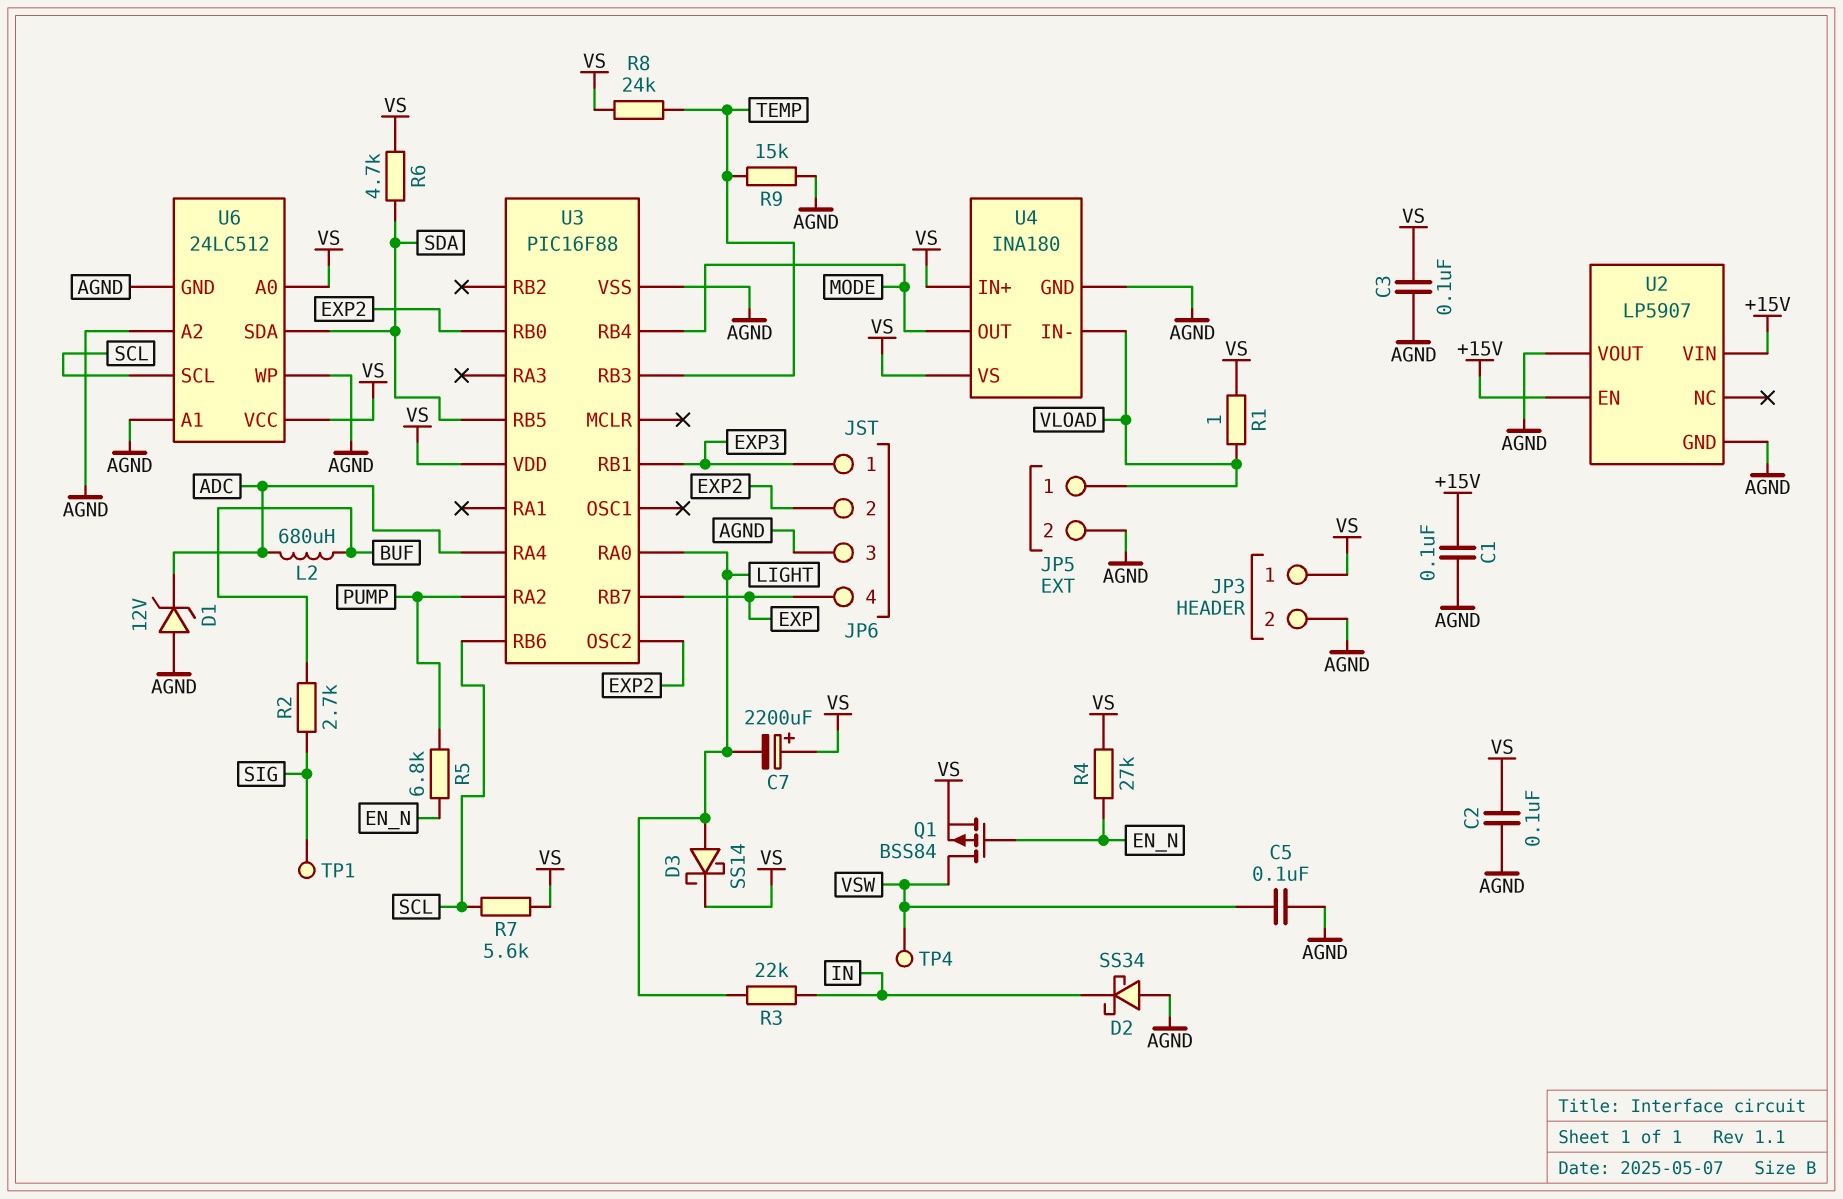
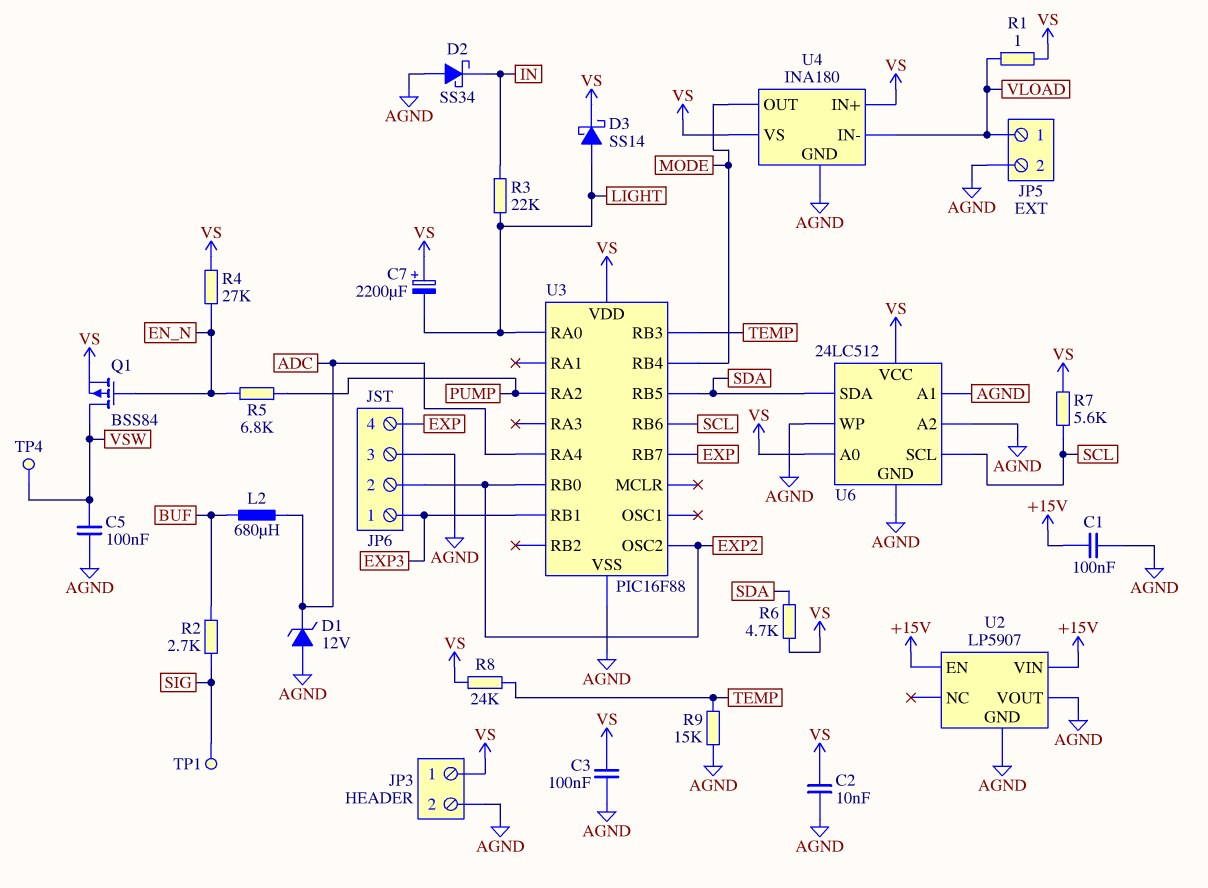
C2: 100nF (AGND, VS) -> 10nF (AGND, VS)

